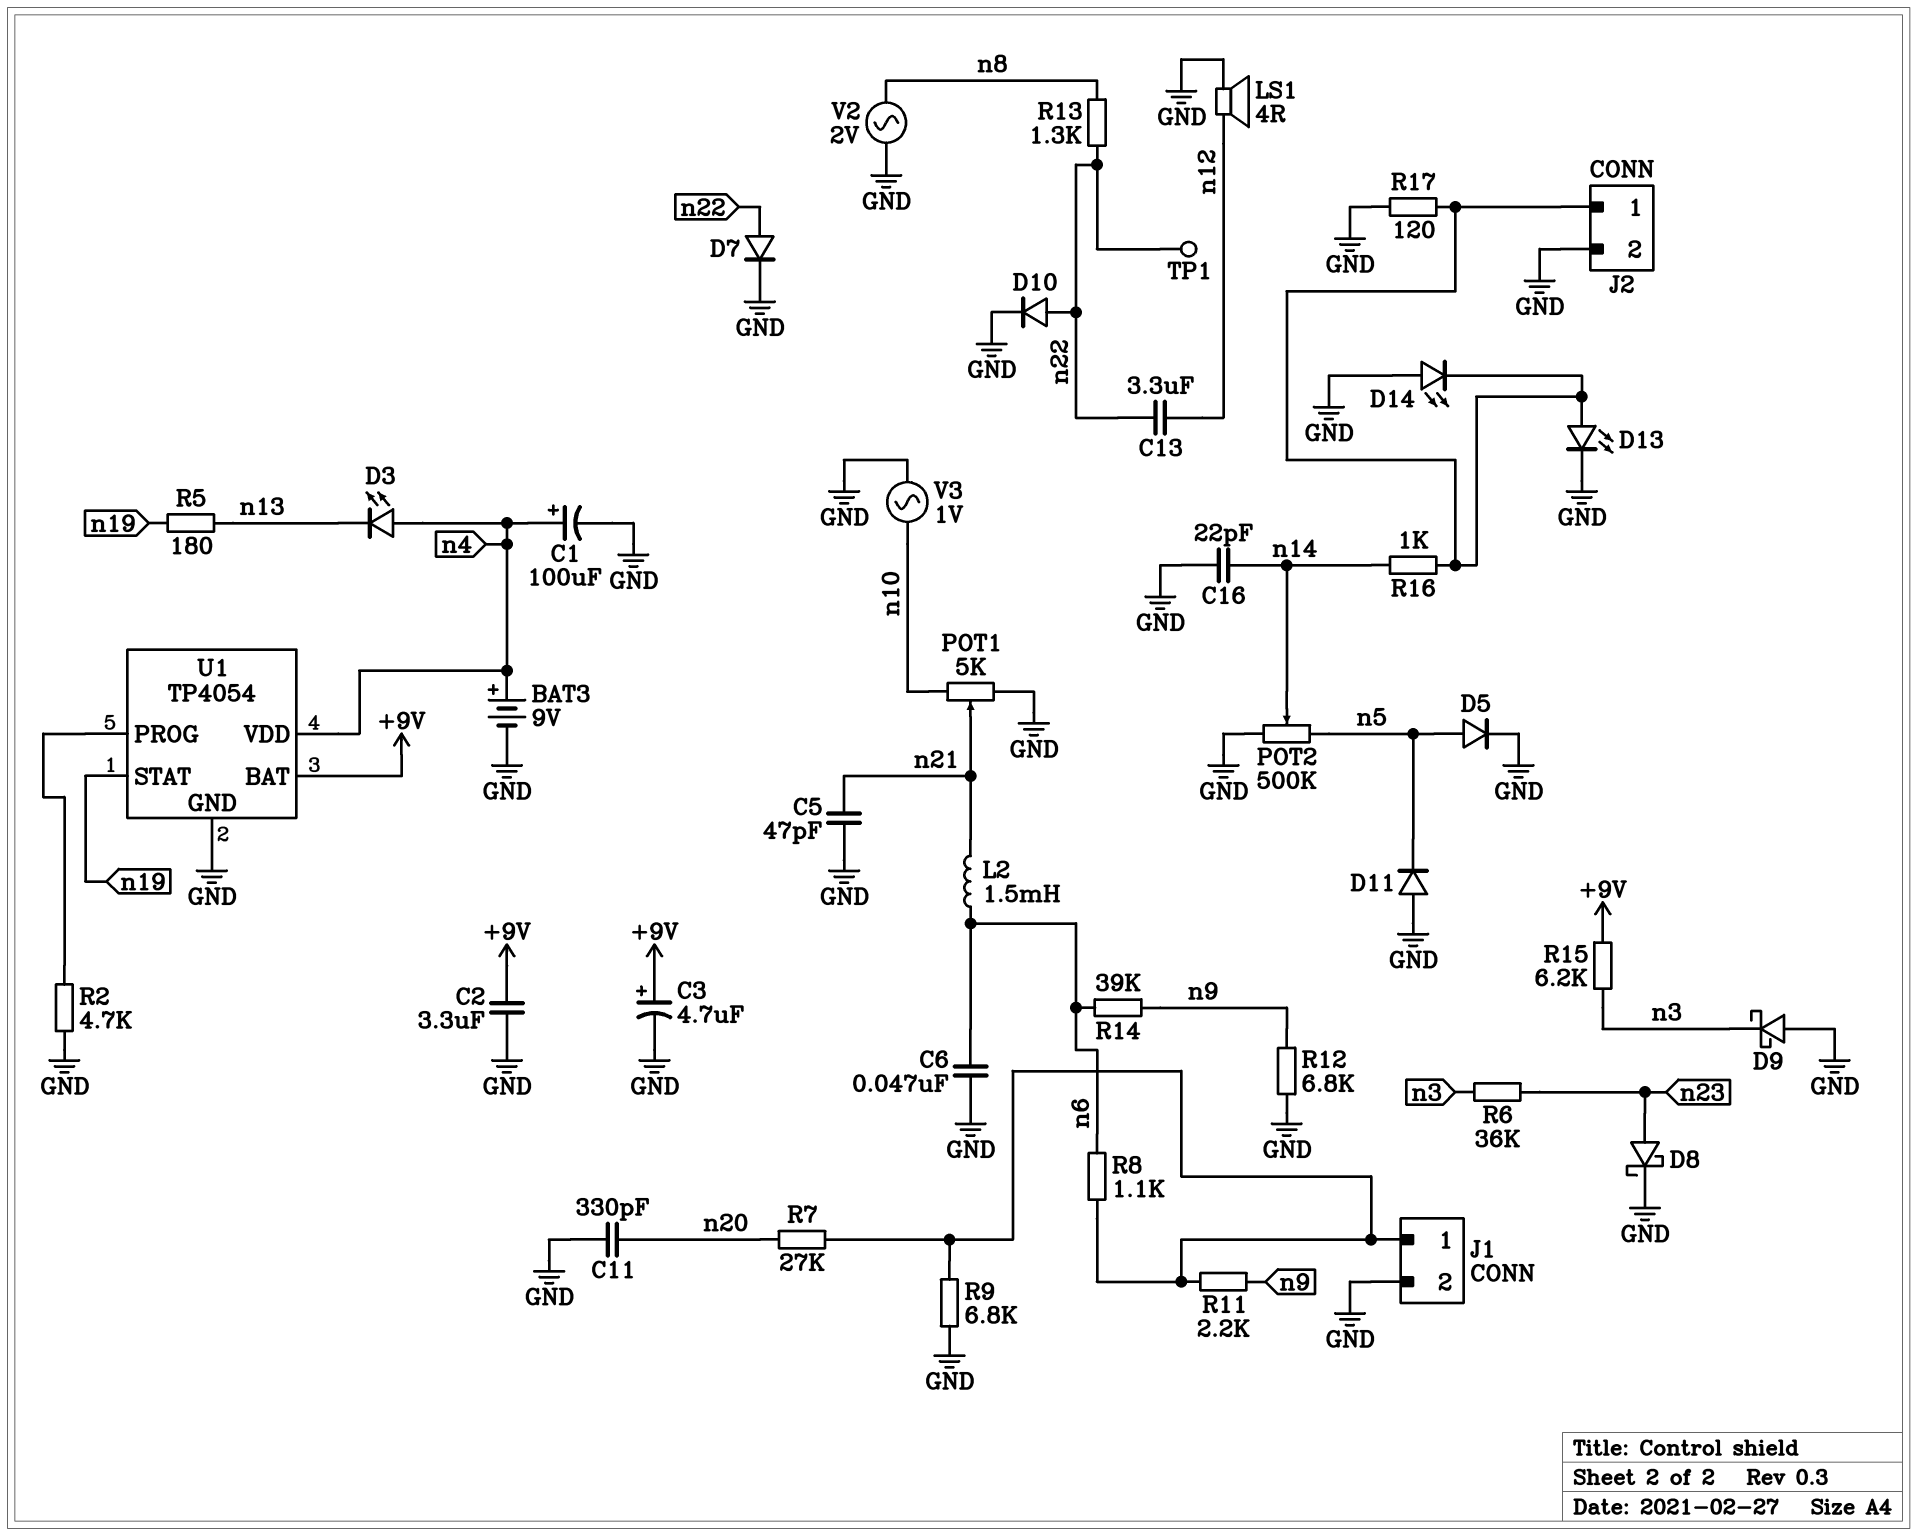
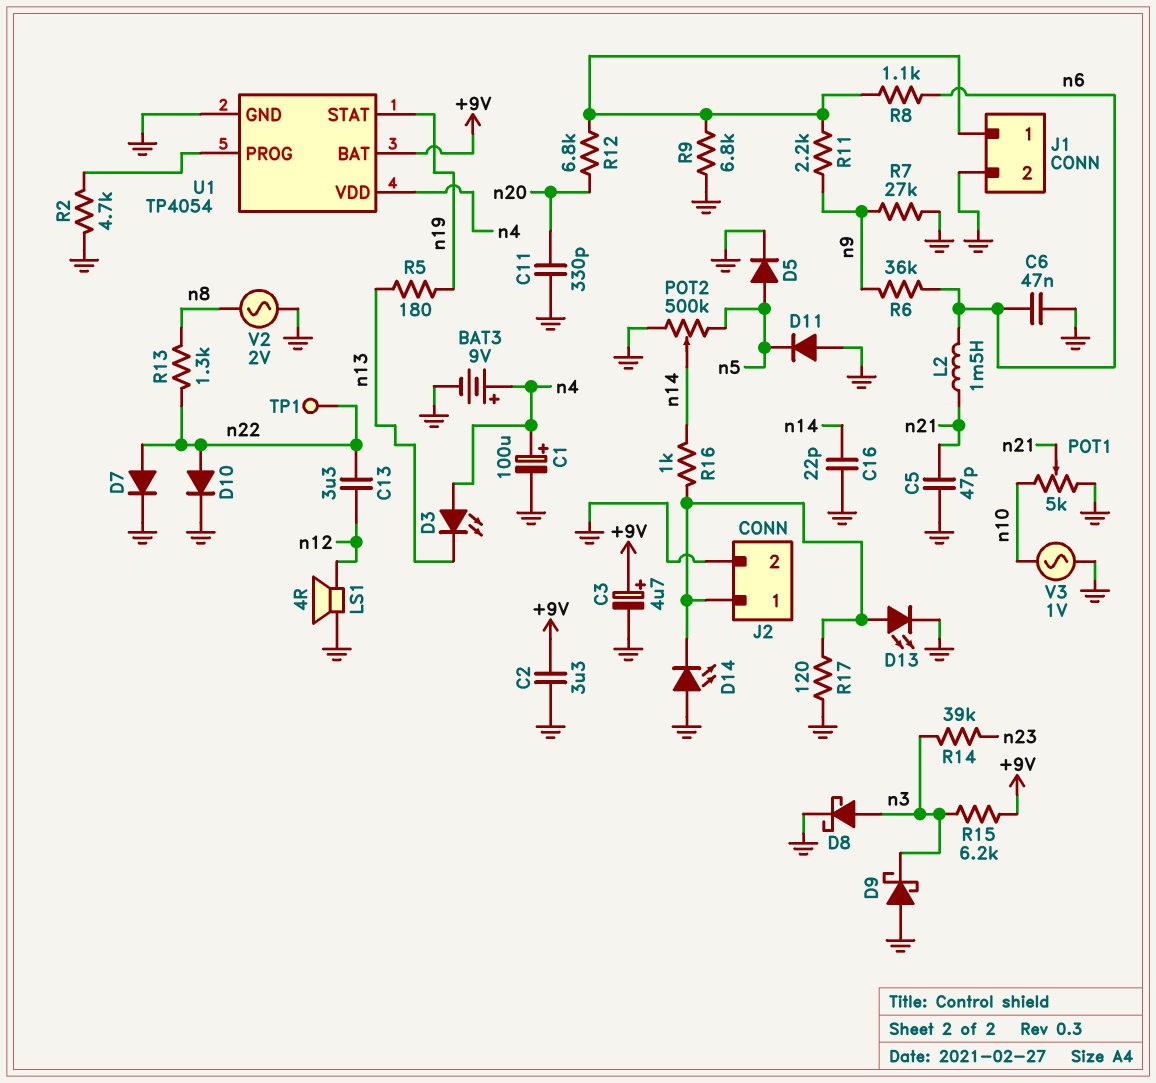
D8: schottky (A n23, K GND) -> schottky (A n3, K GND)
R6: 36k (n3, n23) -> 36k (n6, n9)
R7: 27k (J1/1, n20) -> 27k (GND, n9)
R12: 6.8k (GND, n9) -> 6.8k (J1/1, n20)
R14: 39k (n6, n9) -> 39k (n3, n23)

